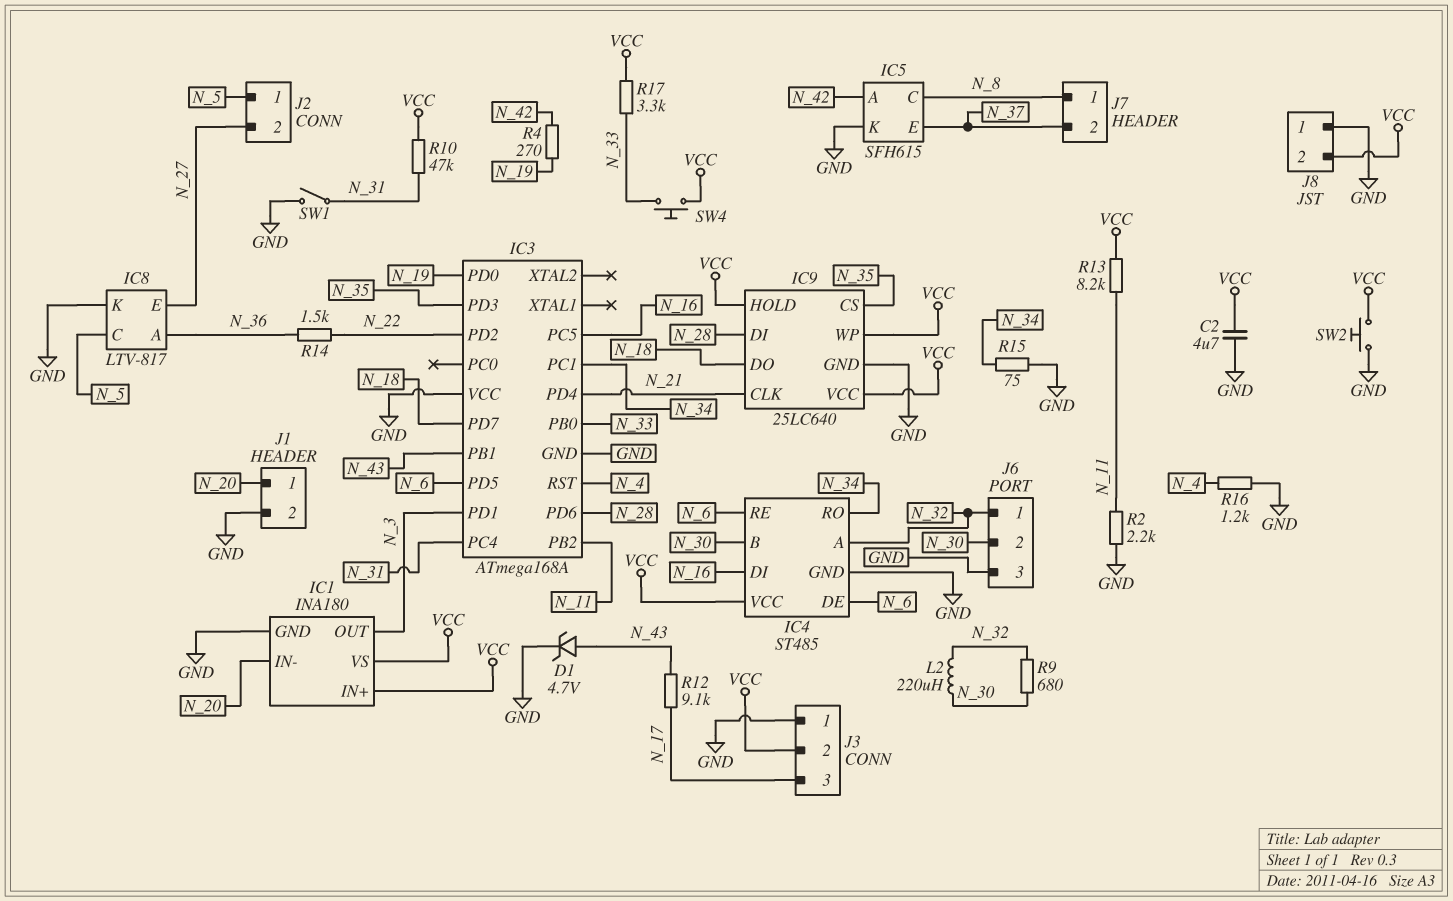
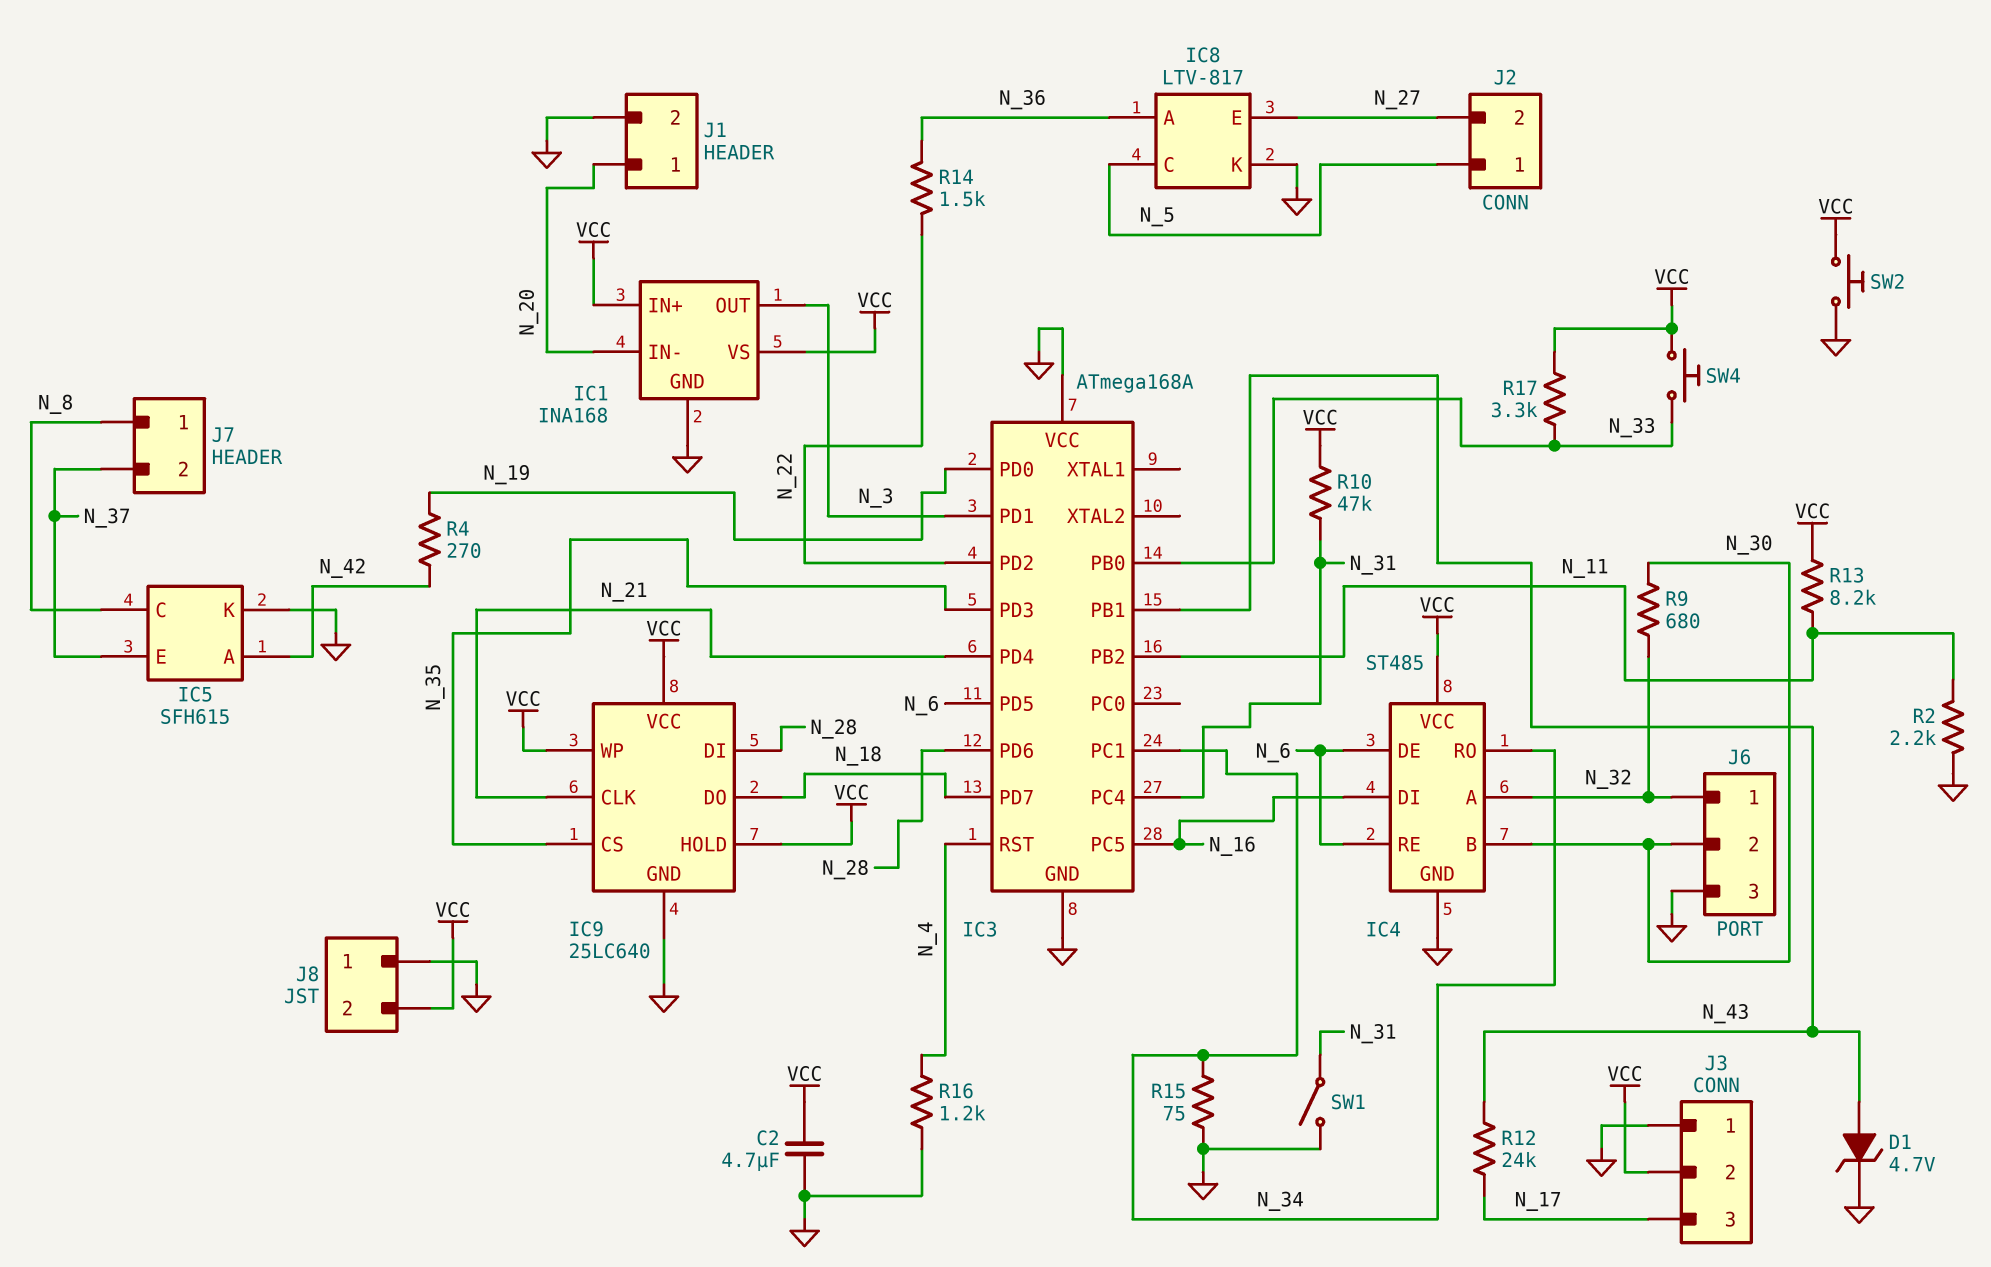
IC1: INA180 -> INA168
L2: 220uH (N_30, N_32) -> none
R12: 9.1k (N_17, N_43) -> 24k (N_17, N_43)

